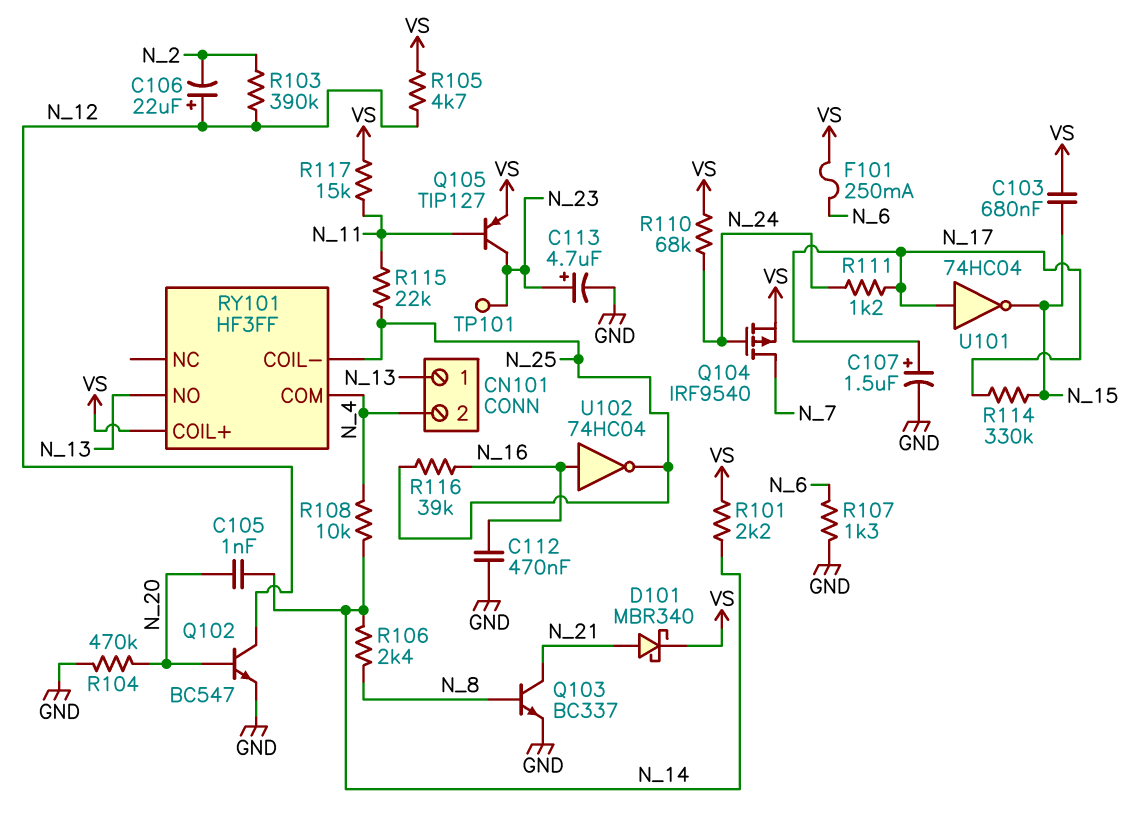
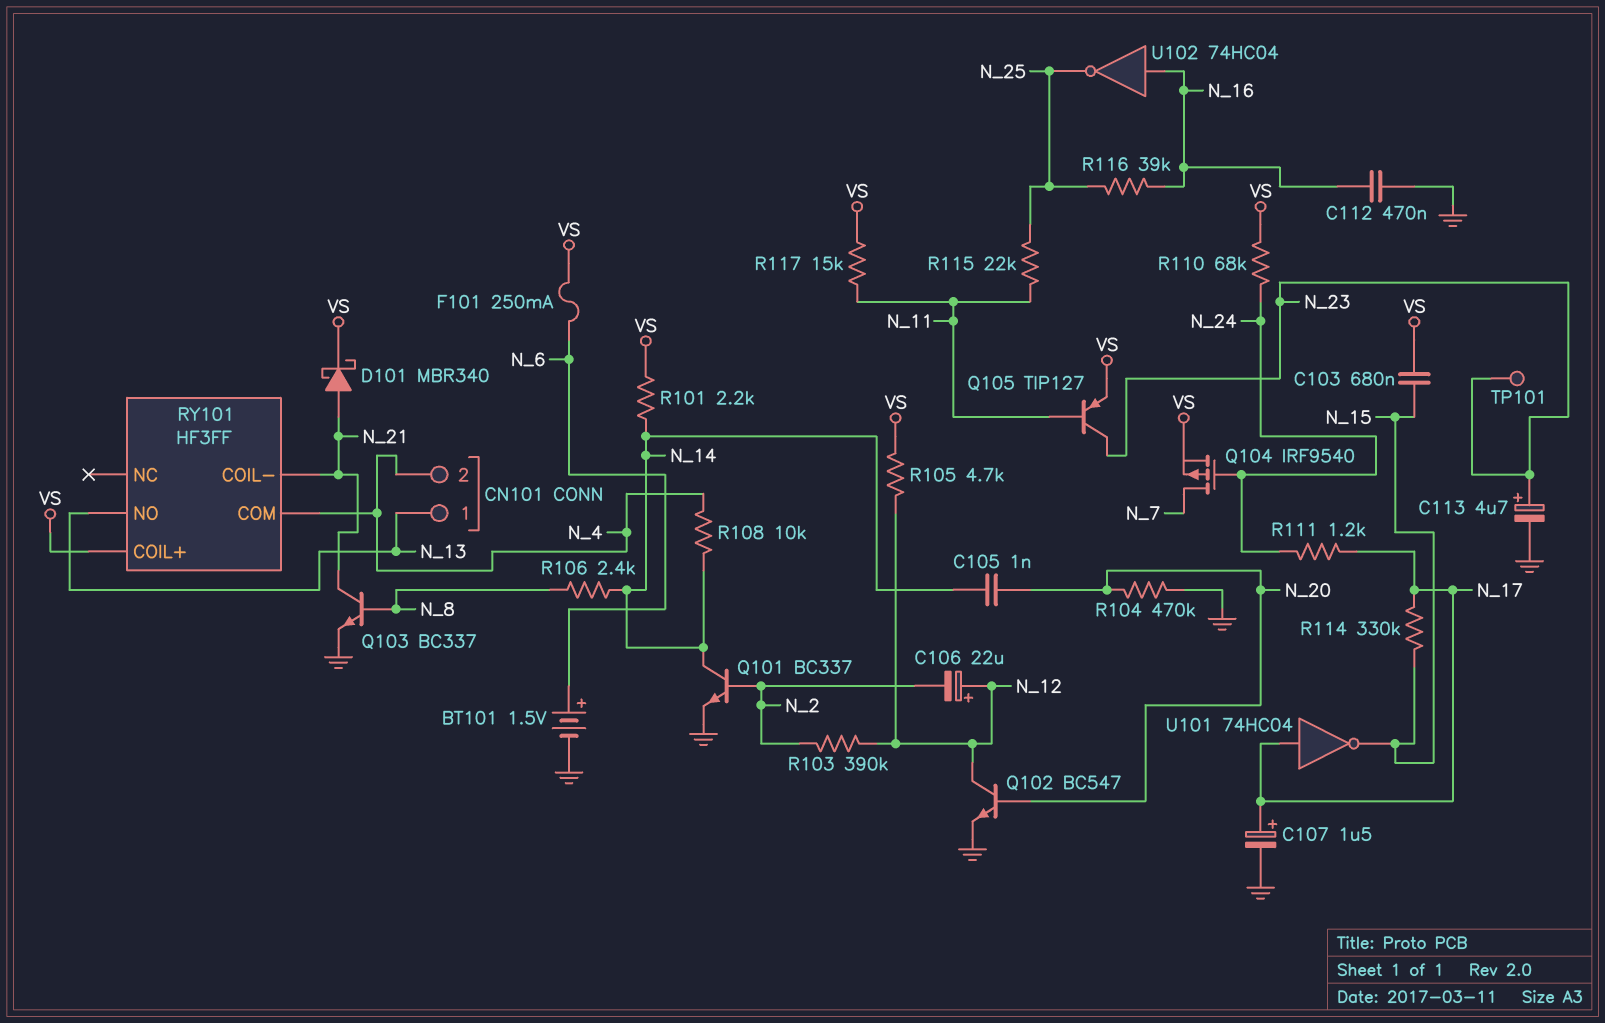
BT101: none -> 1.5V (plus N_6, minus GND)
Q101: none -> NPN BC337 (B N_2, C N_14, E GND)
R107: 1.3k (GND, N_6) -> none
RY101 pin COIL-: N_25 -> N_21

